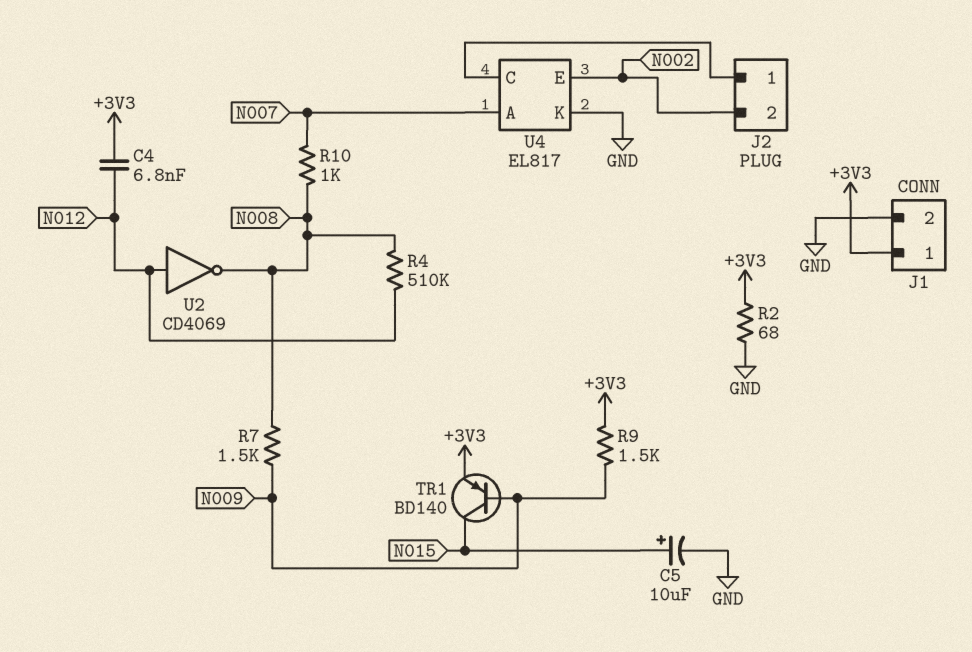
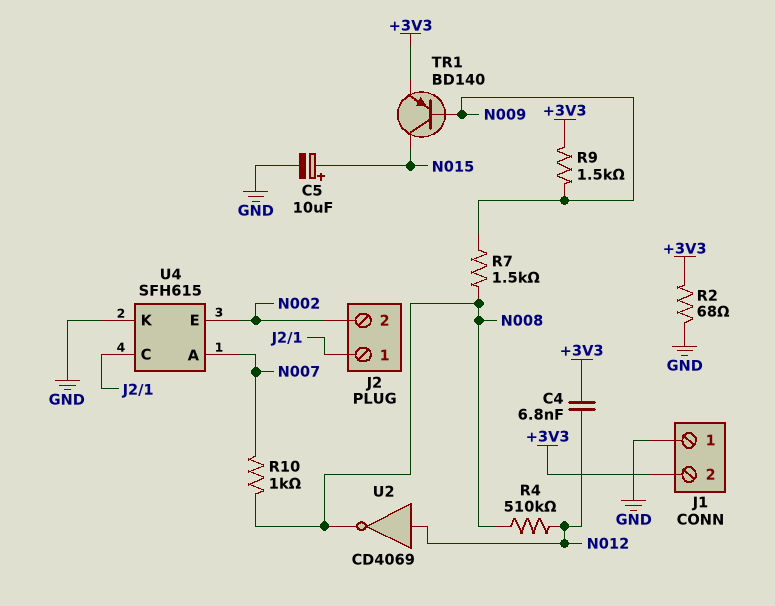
J1 pin 1: +3V3 -> GND
J1 pin 2: GND -> +3V3
U4: EL817 -> SFH615

